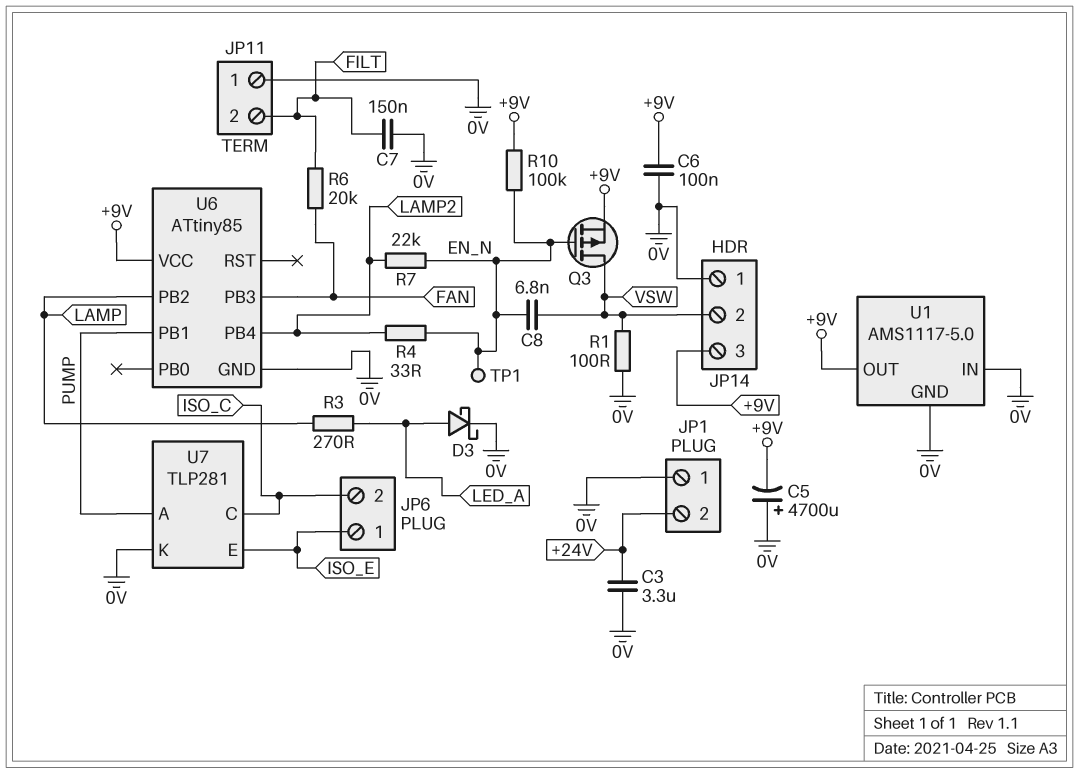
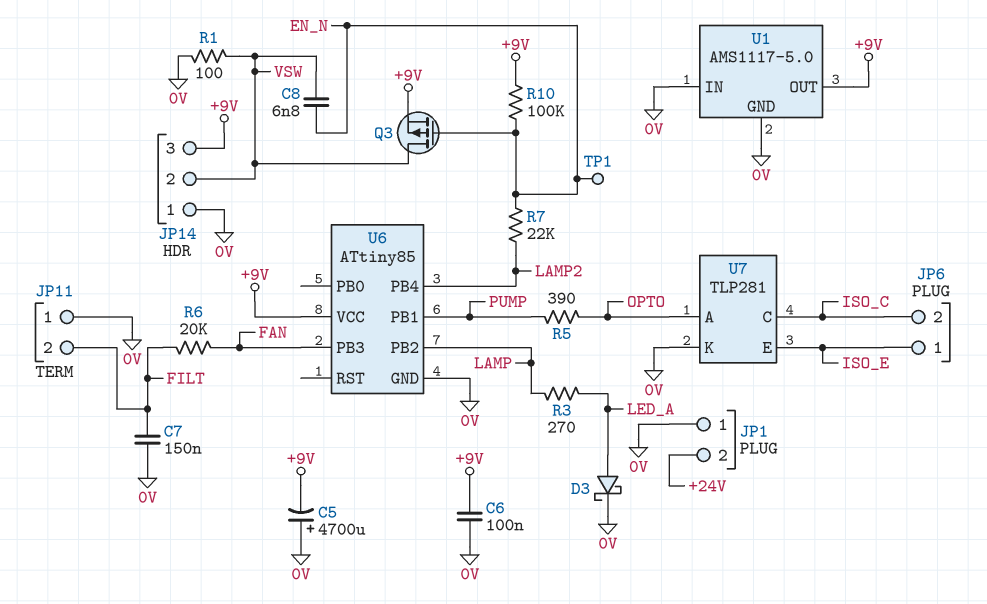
C3: 3.3uF (+24V, 0V) -> none
R4: 33 (EN_N, LAMP2) -> none
R5: none -> 390 (OPTO, PUMP)
U7 pin A: PUMP -> OPTO

